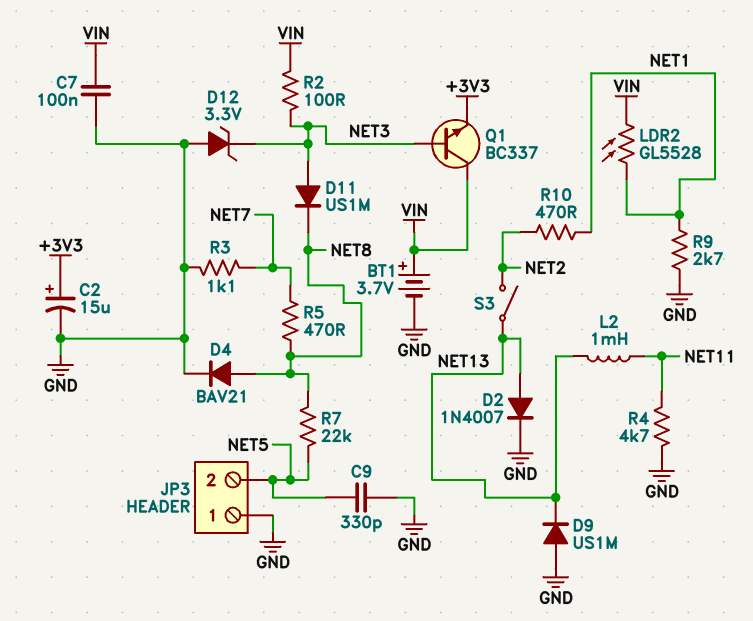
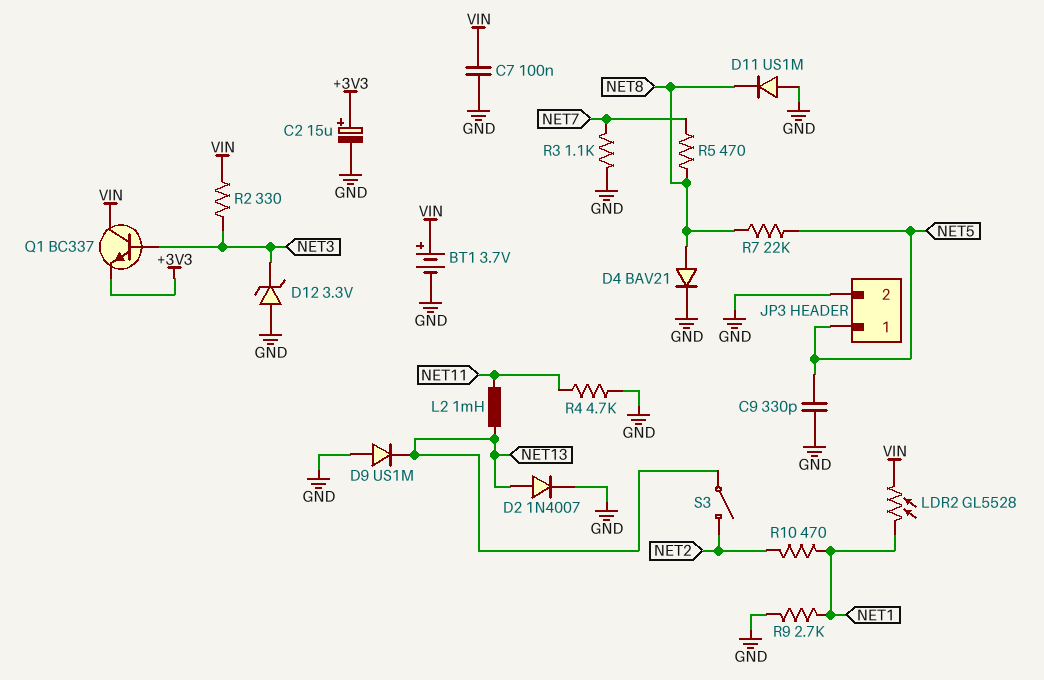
D11: diode US1M (A NET3, K NET8) -> diode US1M (A GND, K NET8)
JP3 pin 1: GND -> NET5
JP3 pin 2: NET5 -> GND
R2: 100 (NET3, VIN) -> 330 (NET3, VIN)

